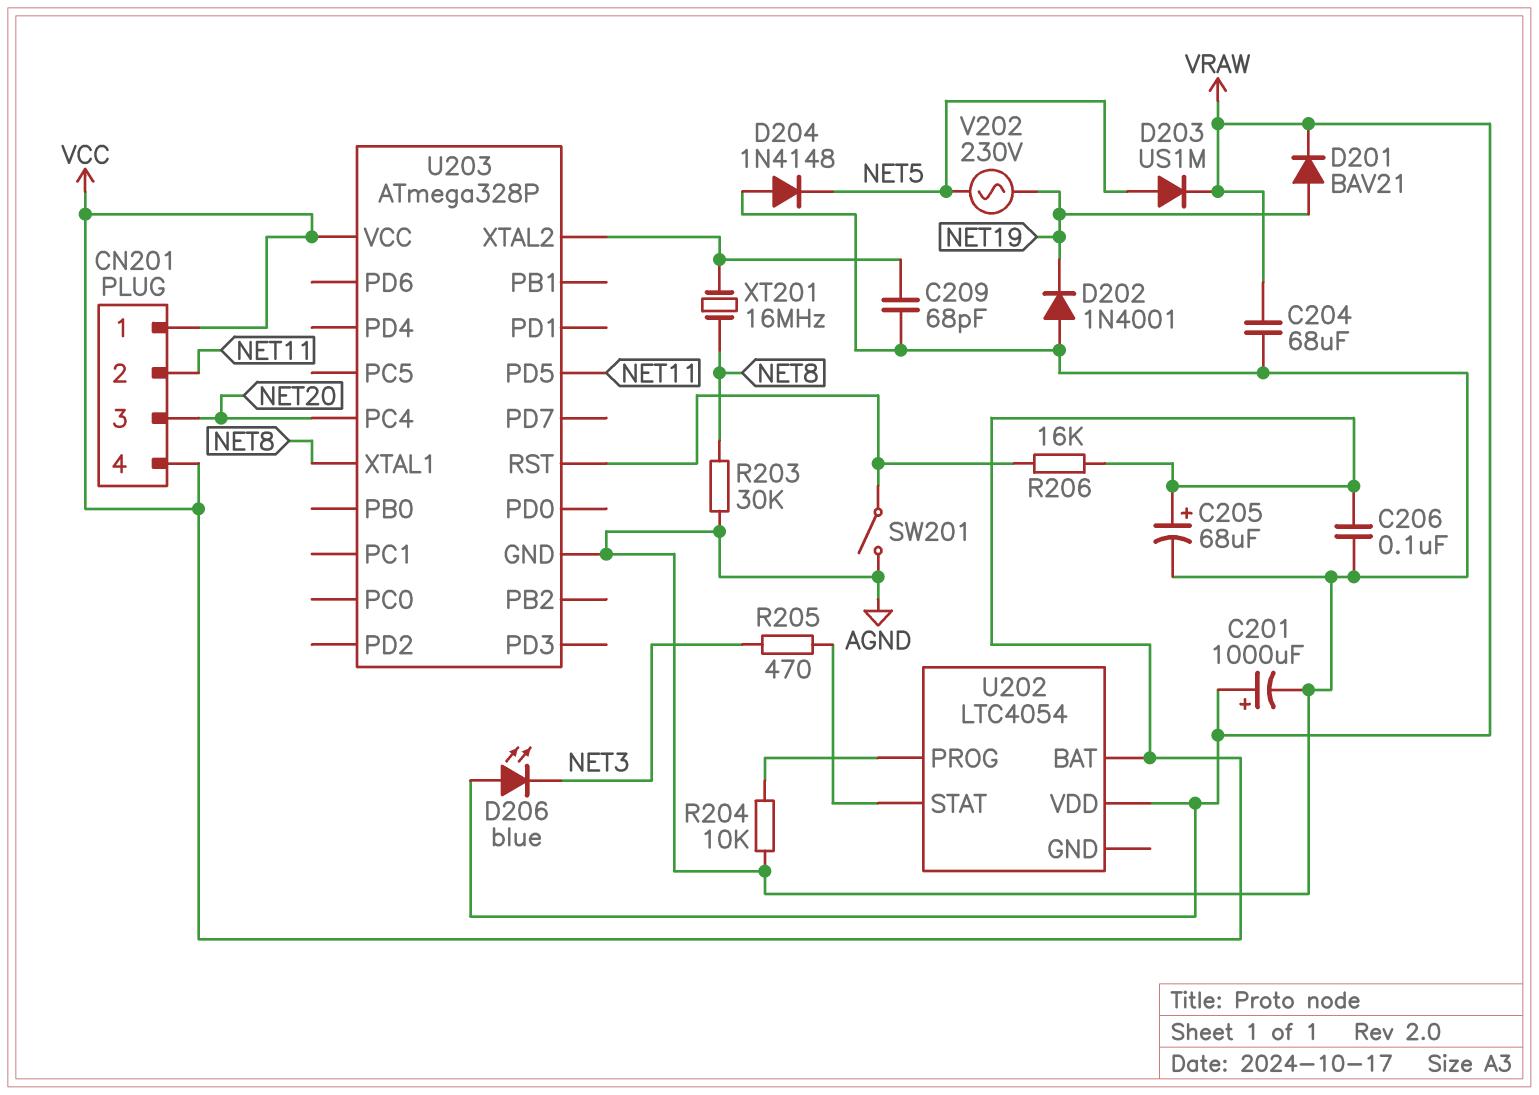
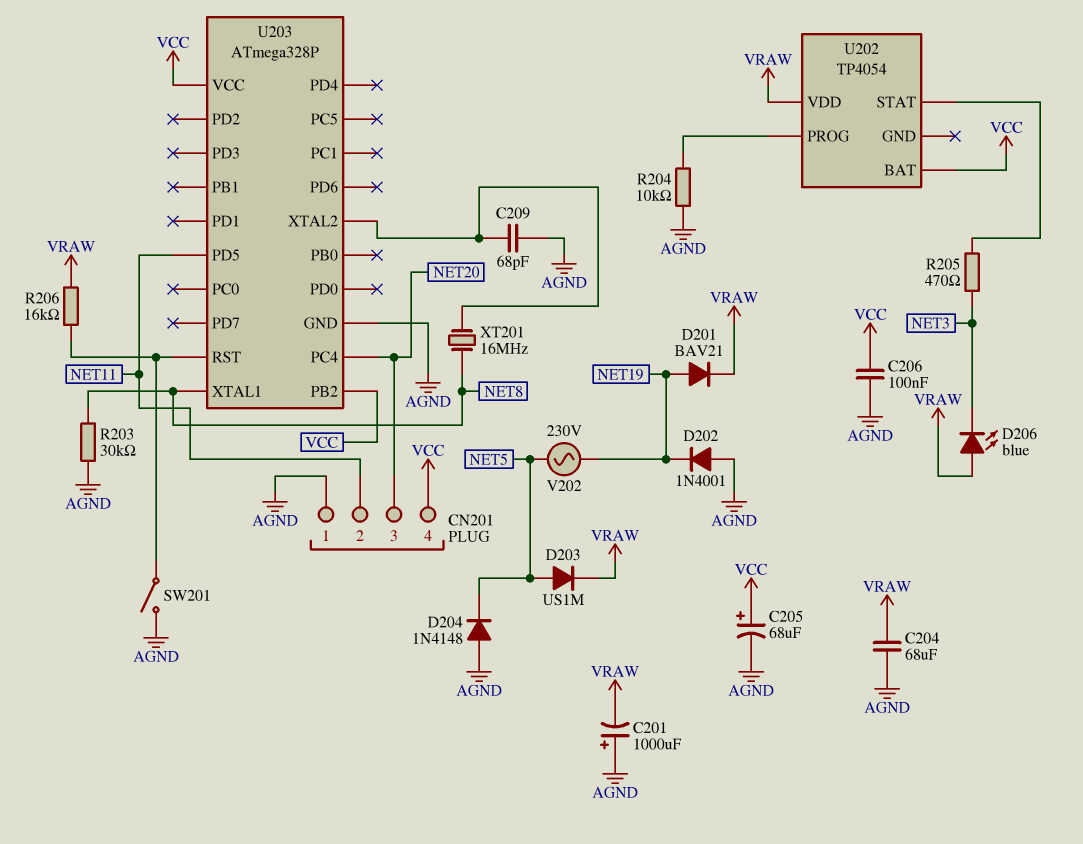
C201: 1000uF (plus VRAW, minus AGND) -> 1000uF (plus AGND, minus VRAW)
CN201 pin 1: VCC -> AGND
R206: 16k (U203/RST, VCC) -> 16k (U203/RST, VRAW)
U202: LTC4054 -> TP4054
U203 pin PB2: none -> VCC

